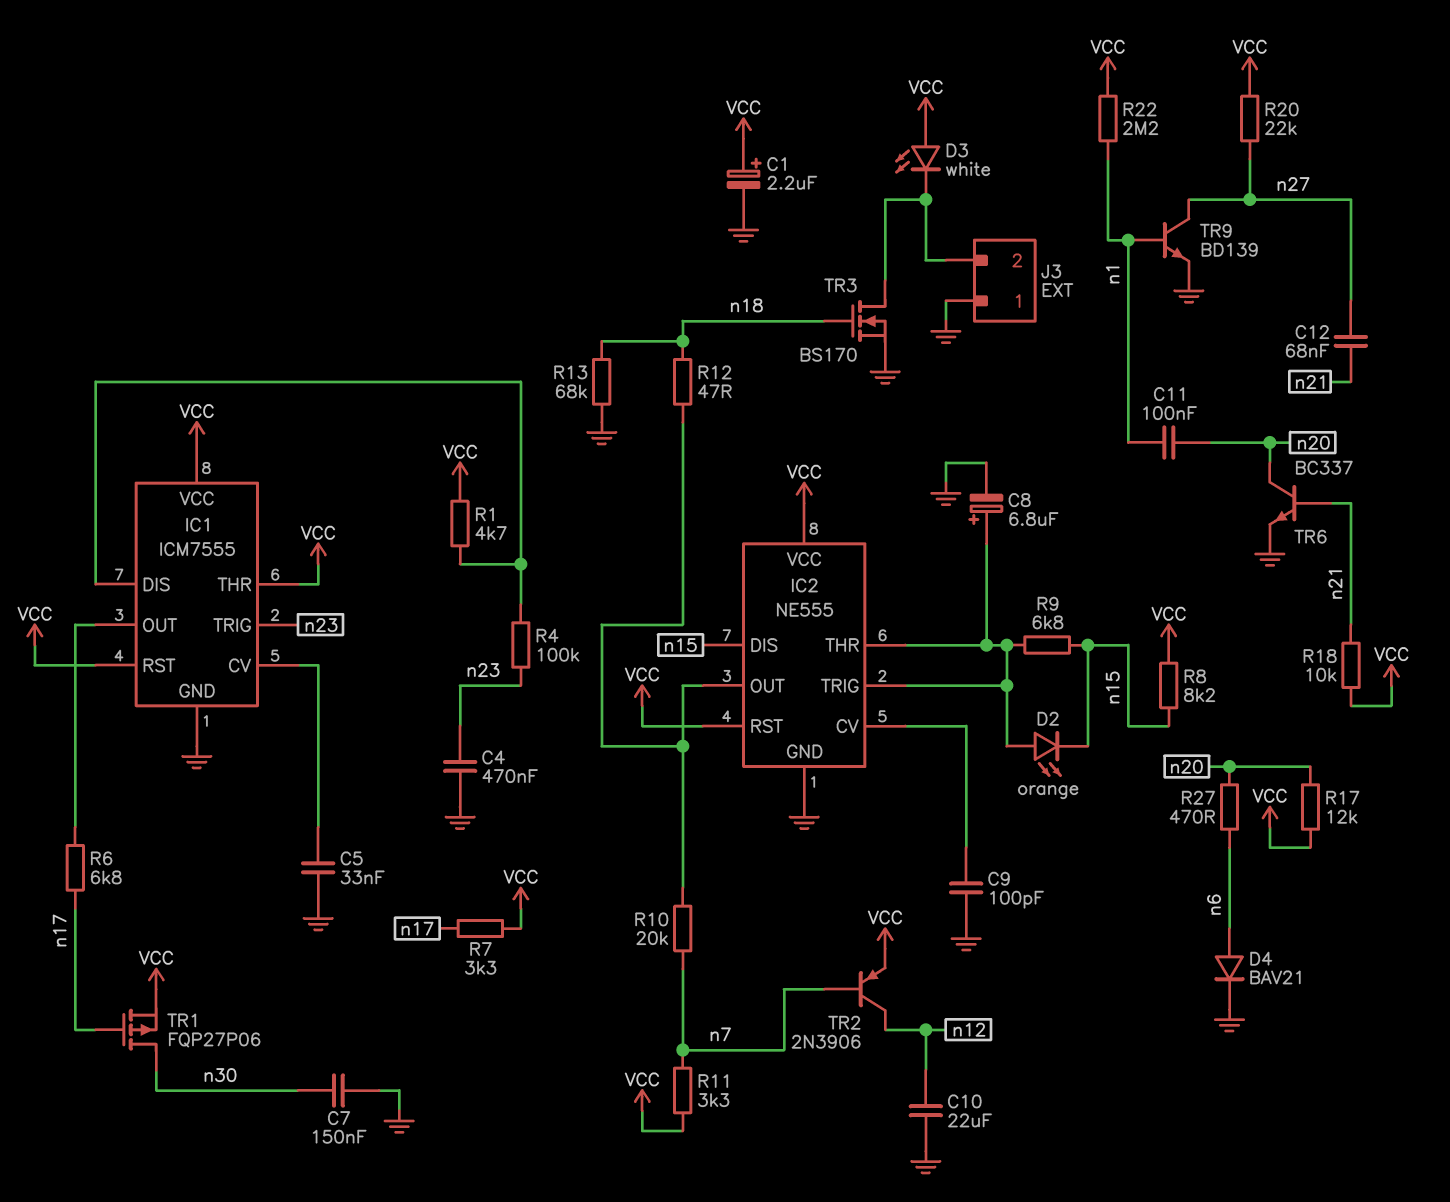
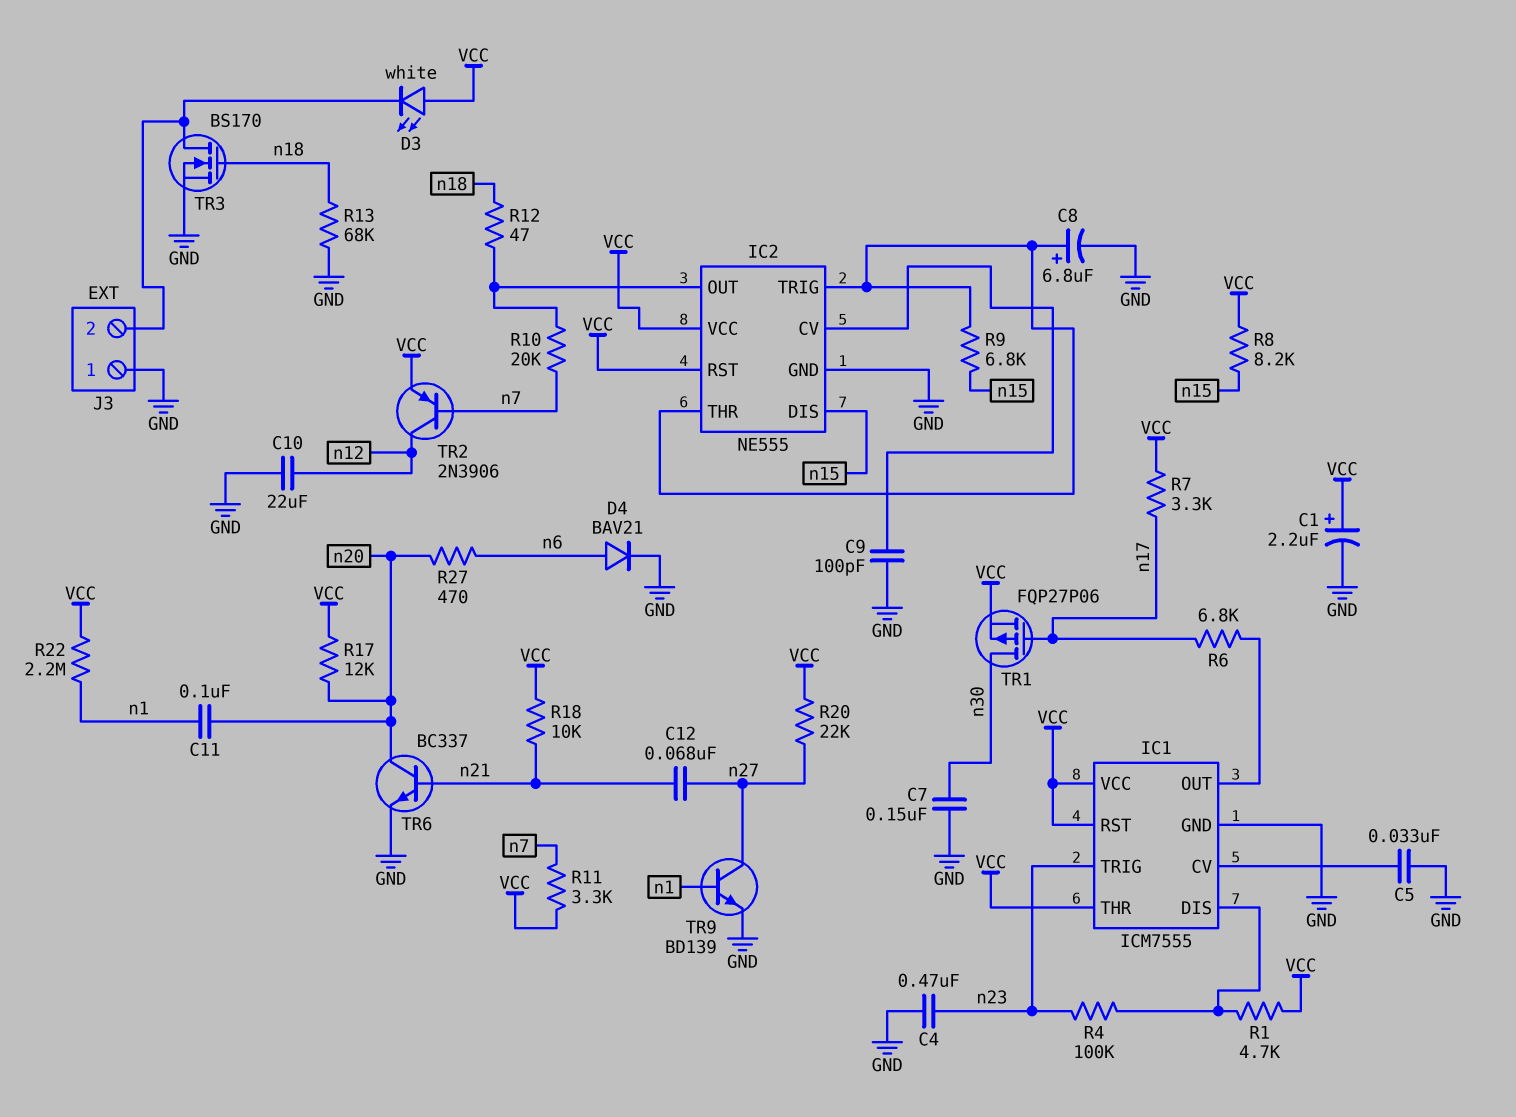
D2: LED orange (A IC2/THR, K n15) -> none

